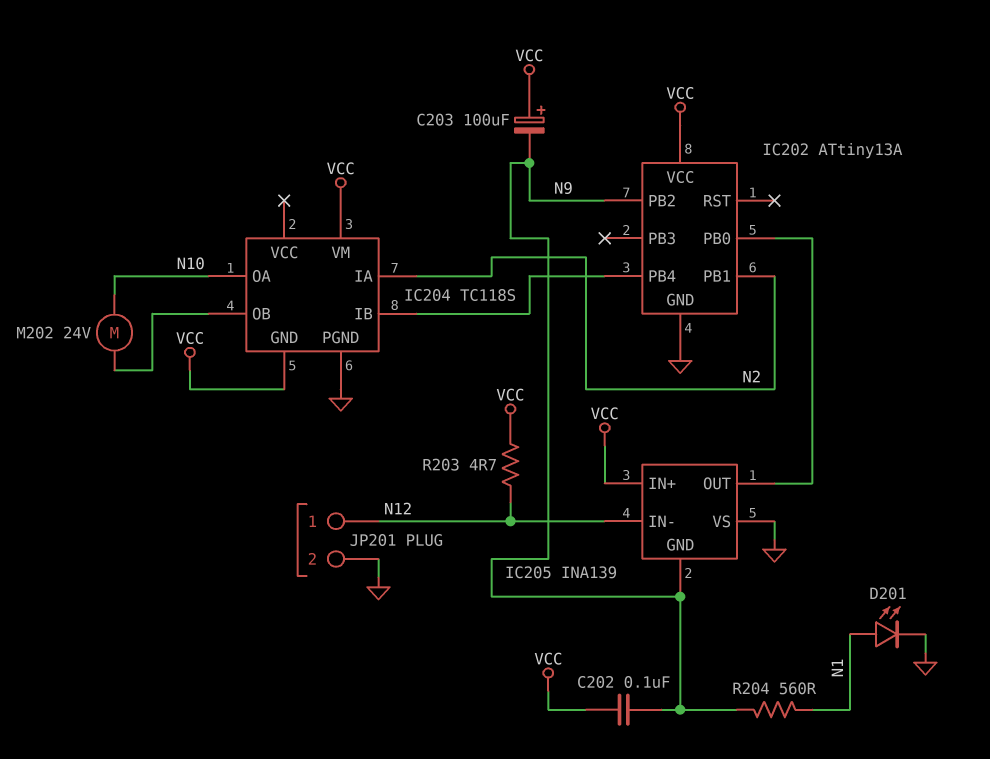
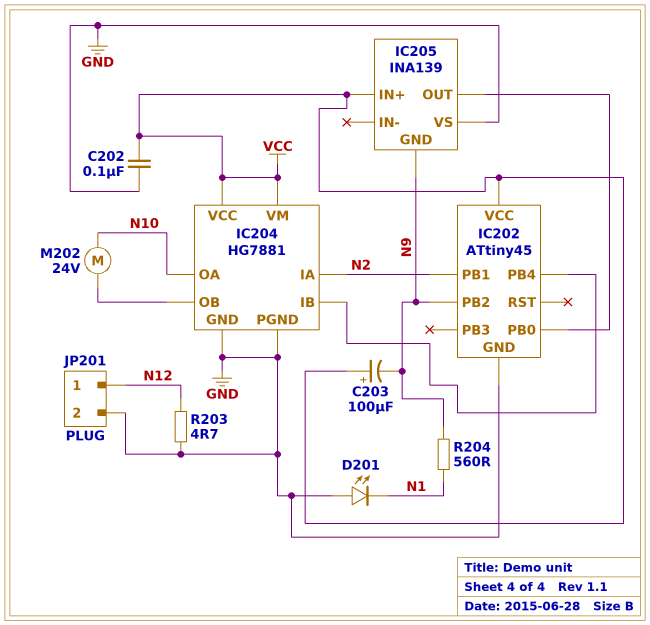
C202: 100nF (N9, VCC) -> 100nF (GND, VCC)
D201: LED (A N1, K GND) -> LED (A GND, K N1)
IC202: ATtiny13A -> ATtiny45
IC204: TC118S -> HG7881
IC204 pin GND: VCC -> GND
IC204 pin VCC: none -> VCC
IC205 pin IN-: N12 -> none
R203: 4.7 (N12, VCC) -> 4.7 (GND, N12)

